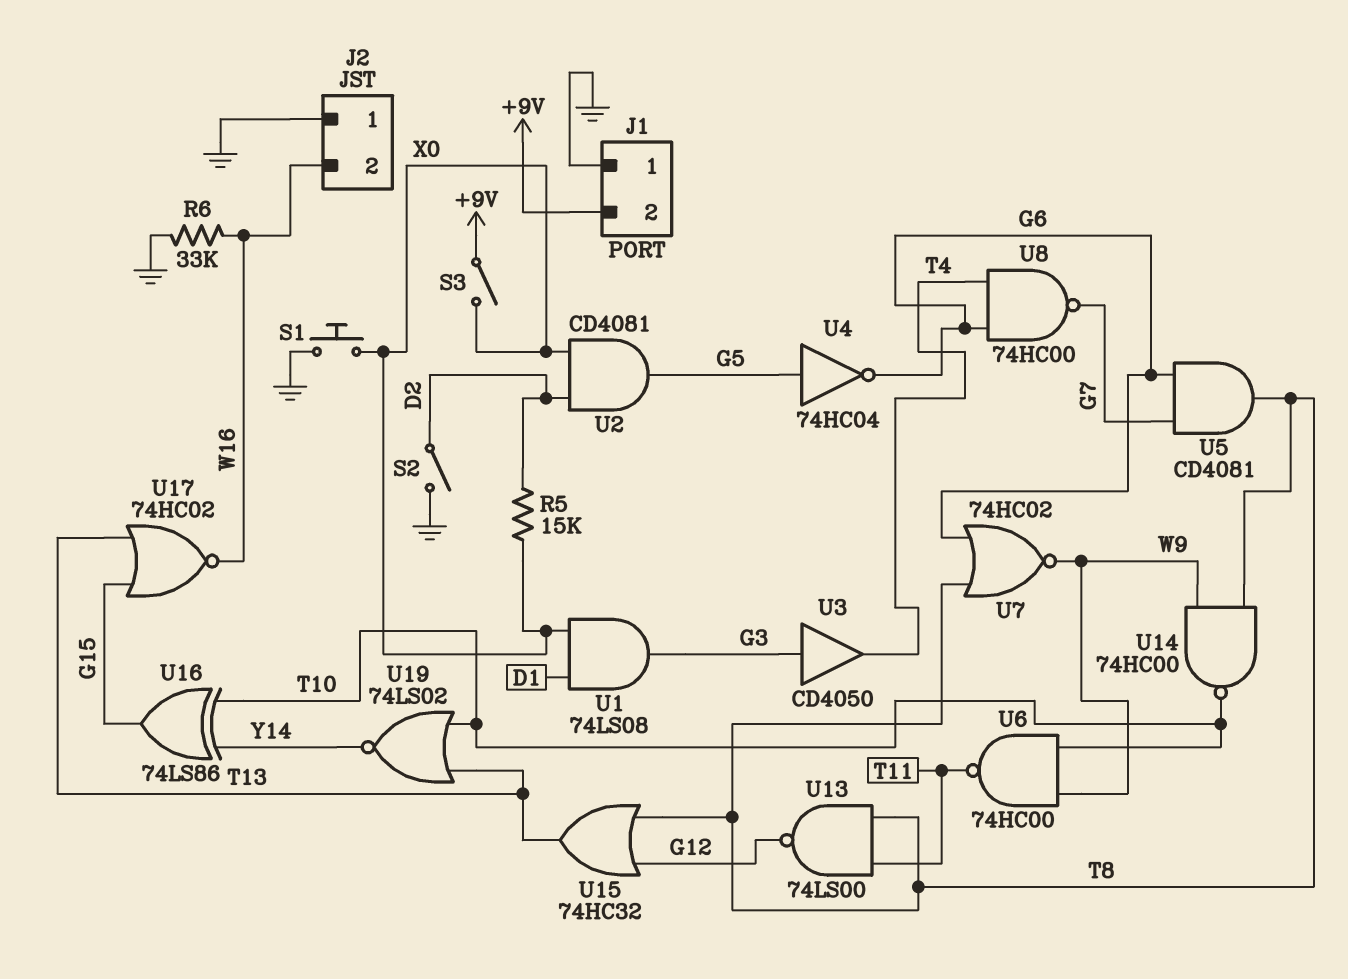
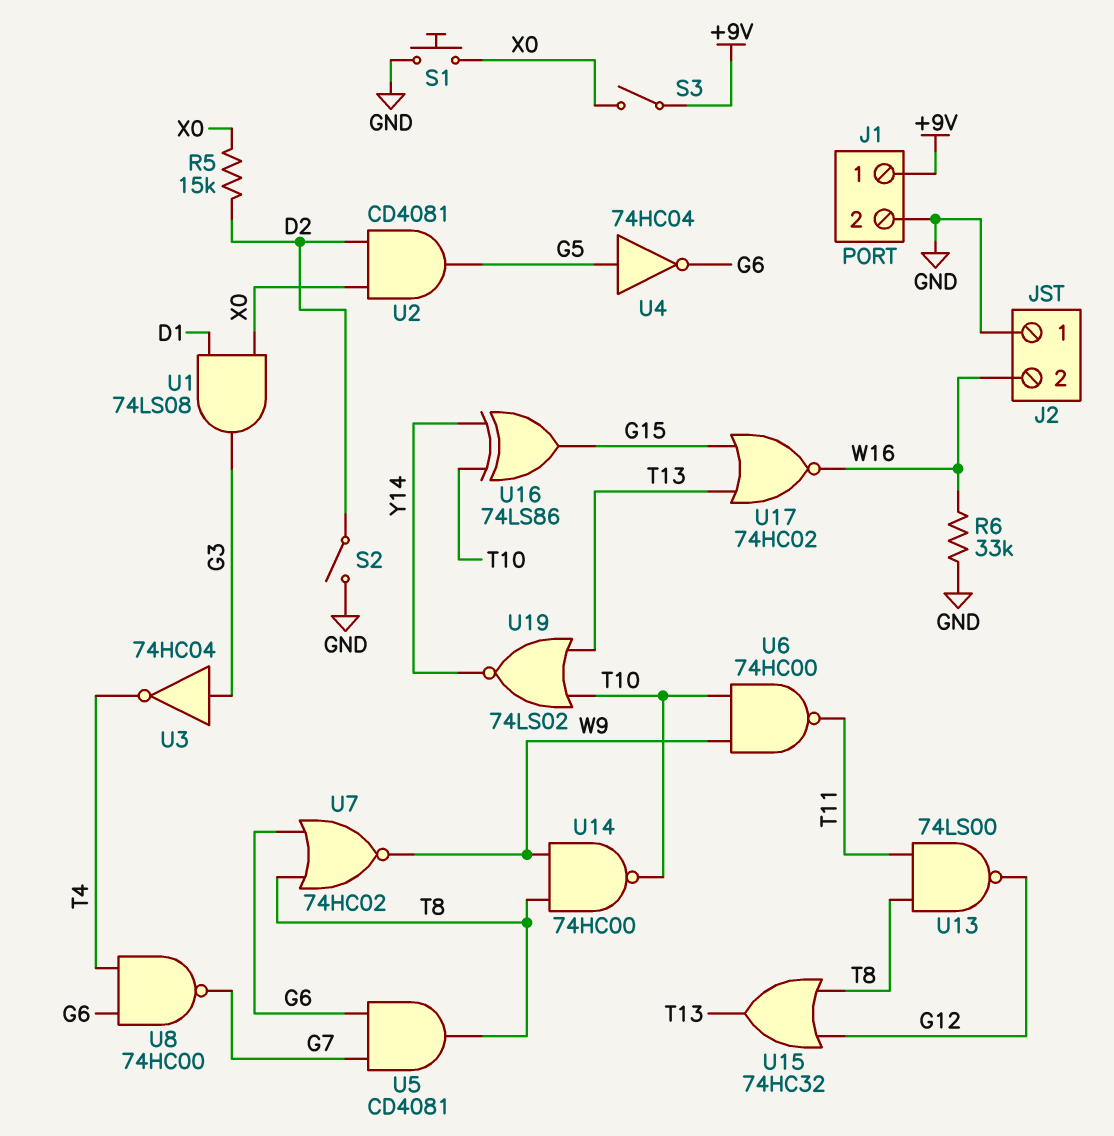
J1 pin 1: GND -> +9V
J1 pin 2: +9V -> GND
U3: buffer CD4050 (in G3, out T4) -> NOT 74HC04 (in G3, out T4)

